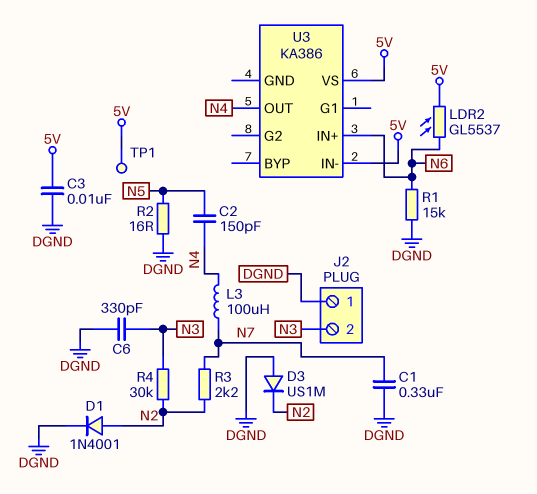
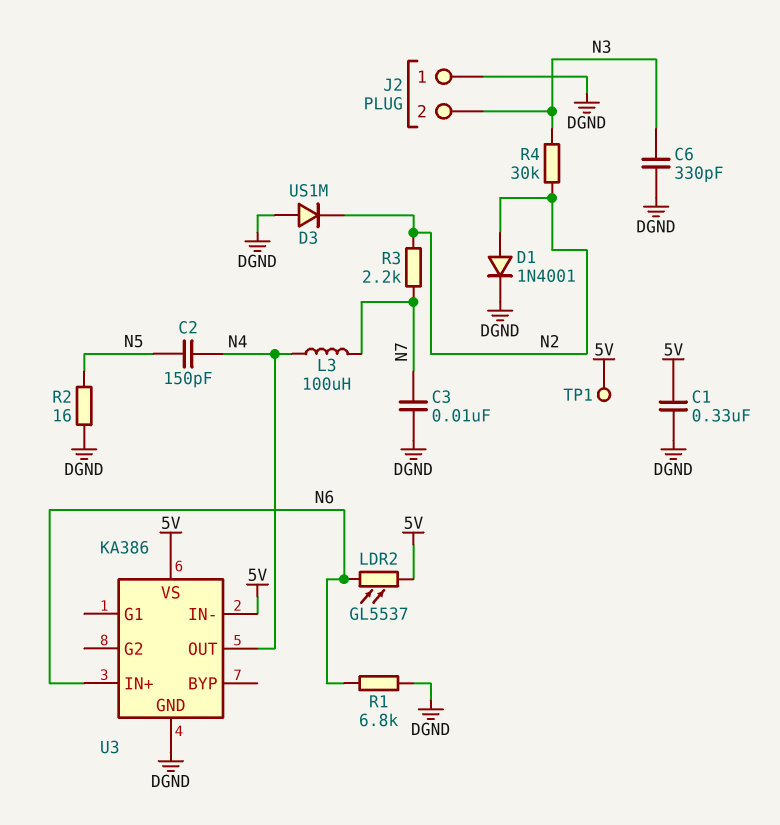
C1: 330nF (DGND, N7) -> 330nF (5V, DGND)
C3: 10nF (5V, DGND) -> 10nF (DGND, N7)
R1: 15k (DGND, N6) -> 6.8k (DGND, N6)
U3 pin GND: none -> DGND

